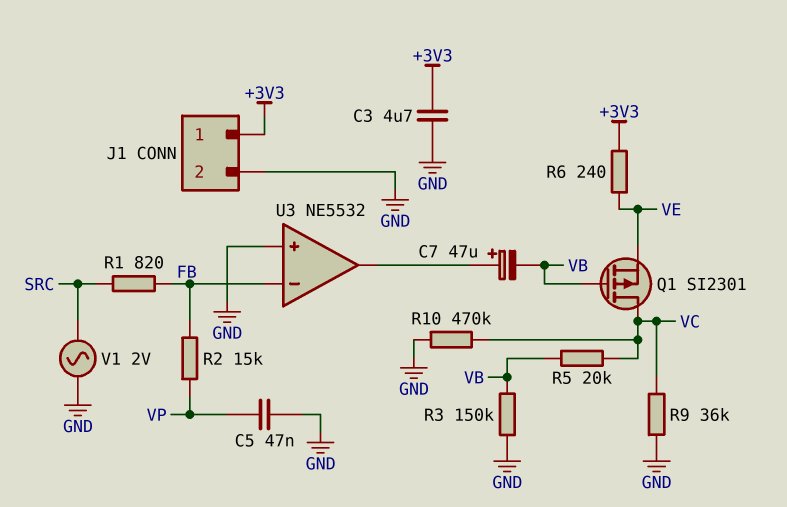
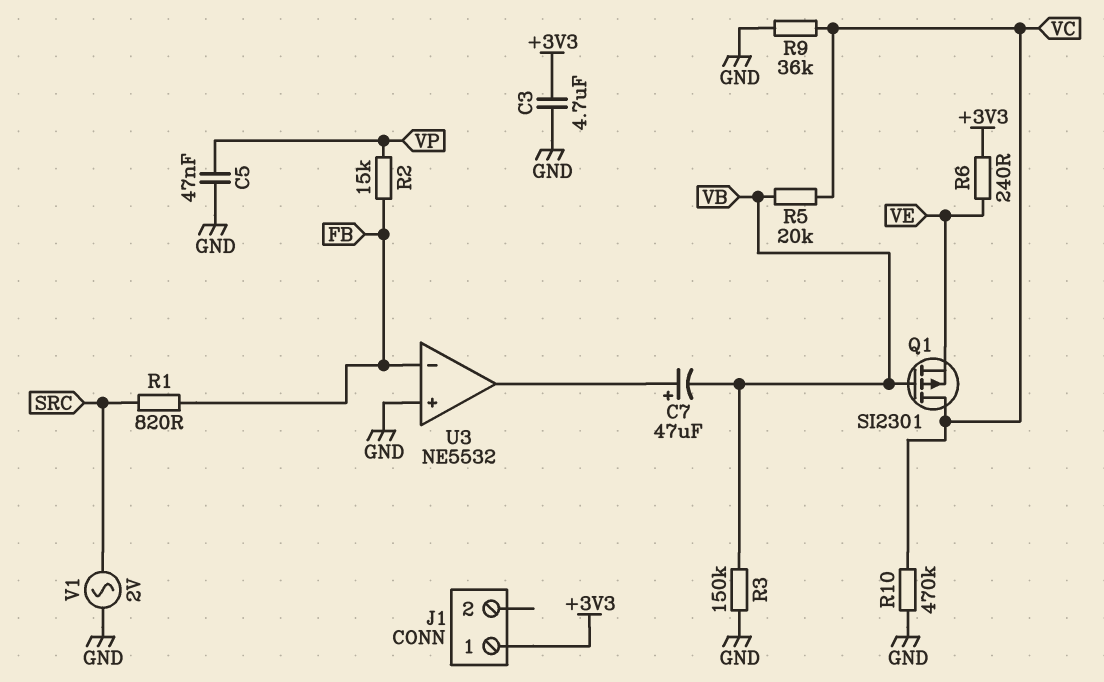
J1 pin 2: GND -> none

